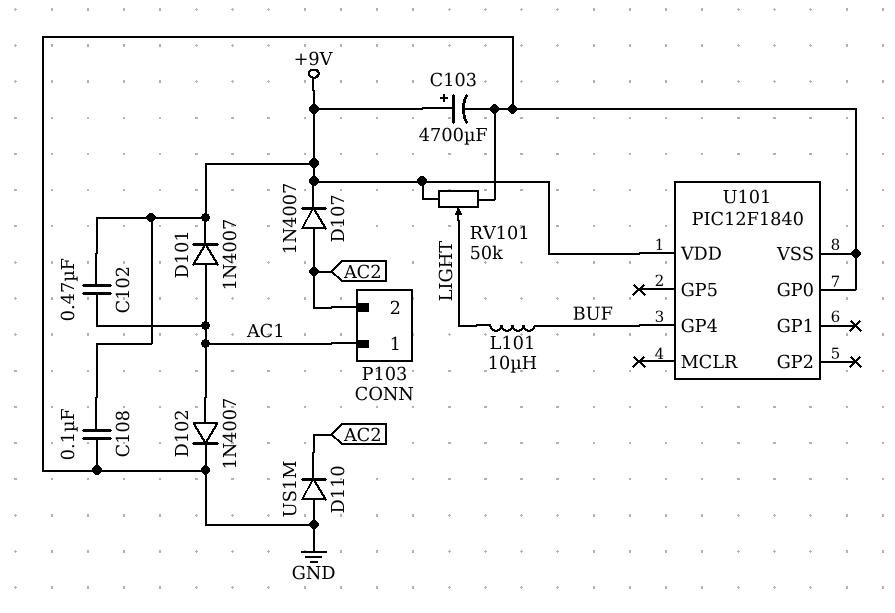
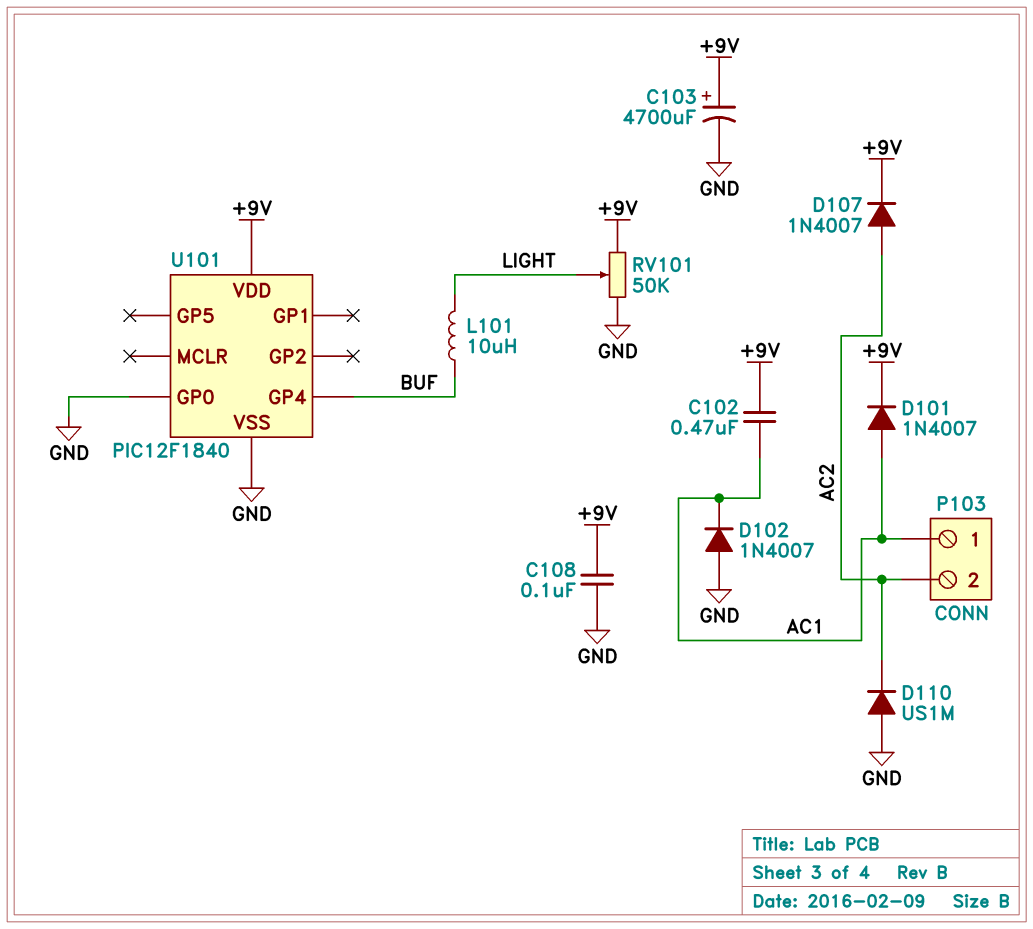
D102: diode 1N4007 (A AC1, K GND) -> diode 1N4007 (A GND, K AC1)

